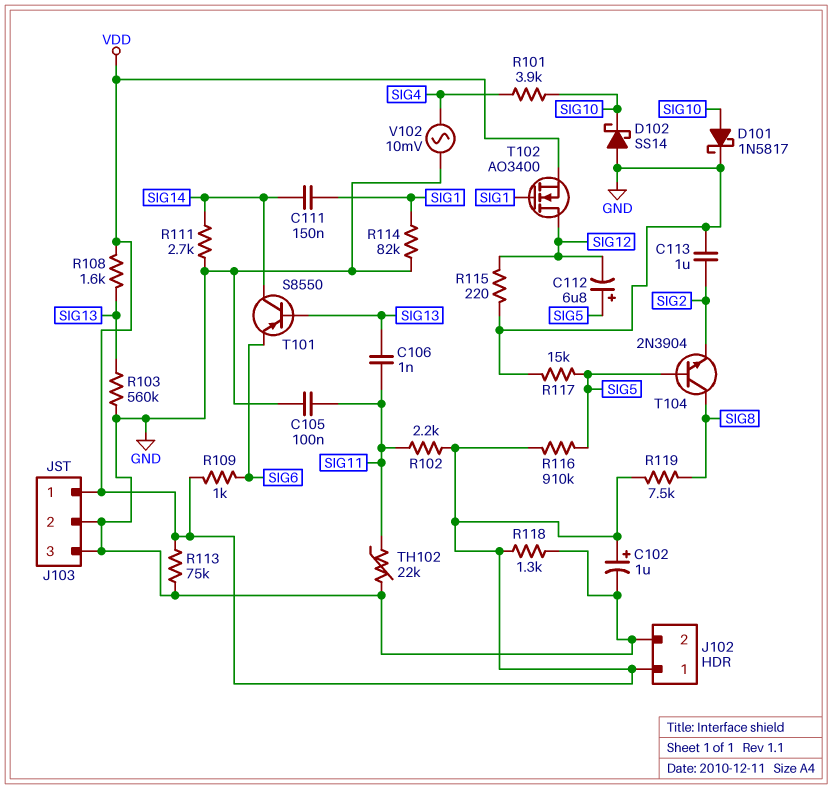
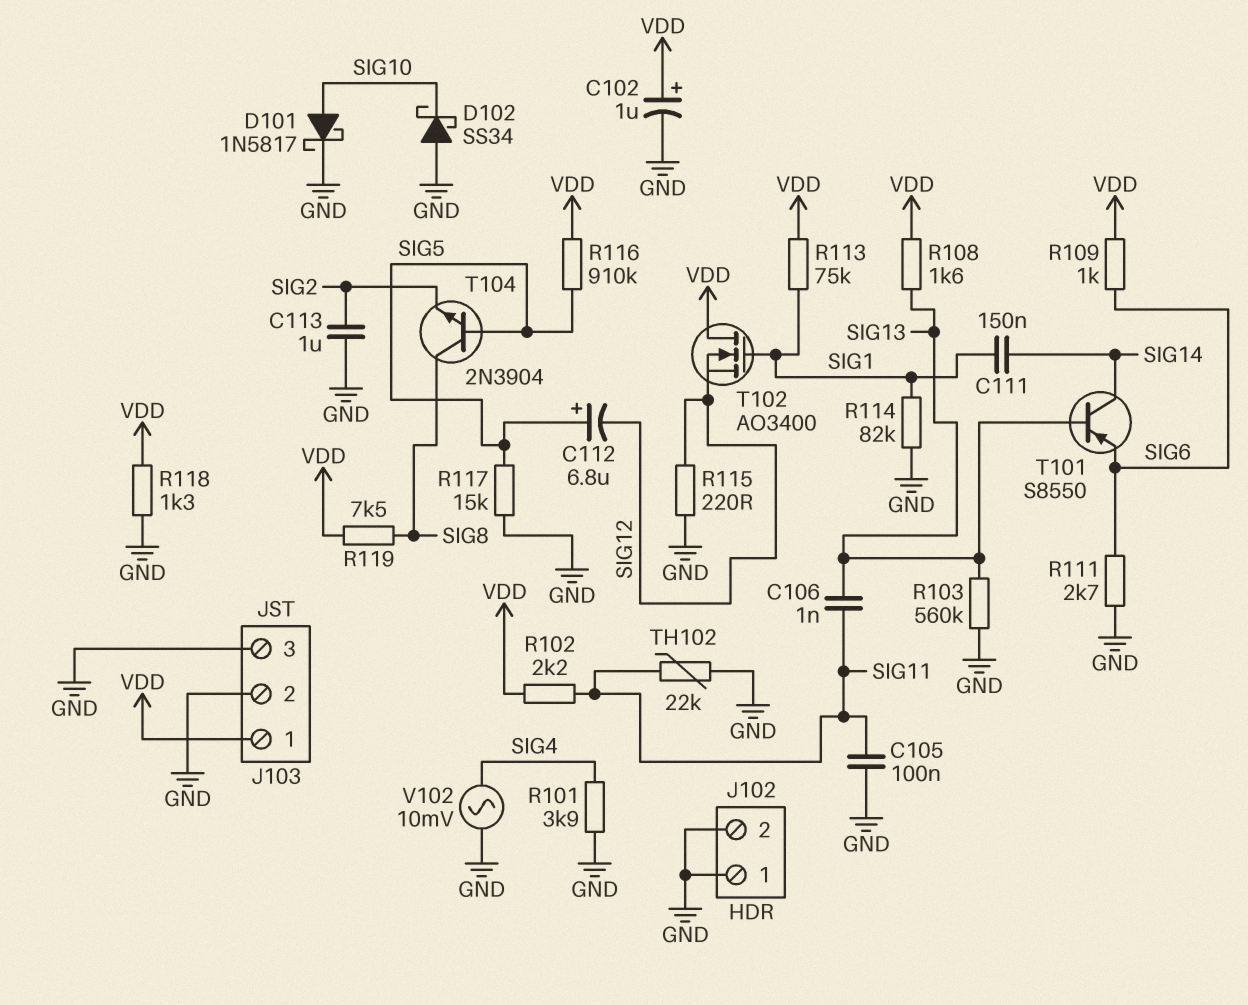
D102: schottky SS14 (A GND, K SIG10) -> schottky SS34 (A GND, K SIG10)
J102 pin 1: VDD -> GND
R101: 3.9k (SIG4, SIG10) -> 3.9k (GND, SIG4)
R111: 2.7k (GND, SIG14) -> 2.7k (GND, SIG6)
R113: 75k (GND, VDD) -> 75k (SIG1, VDD)
T102: NMOS AO3400 (G SIG1, D SIG12, S VDD) -> NMOS AO3400 (G SIG1, D VDD, S SIG12)

